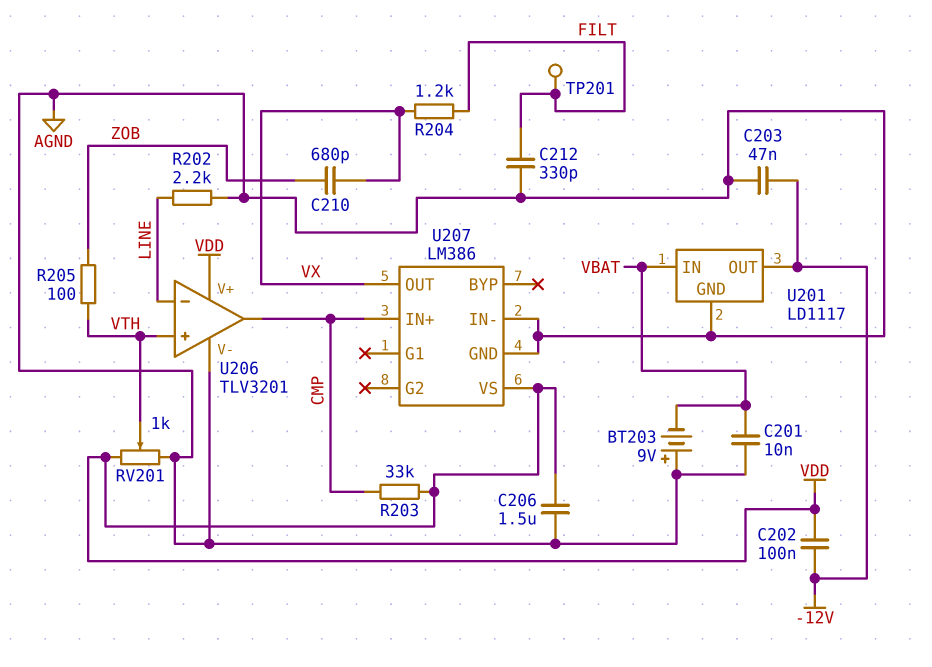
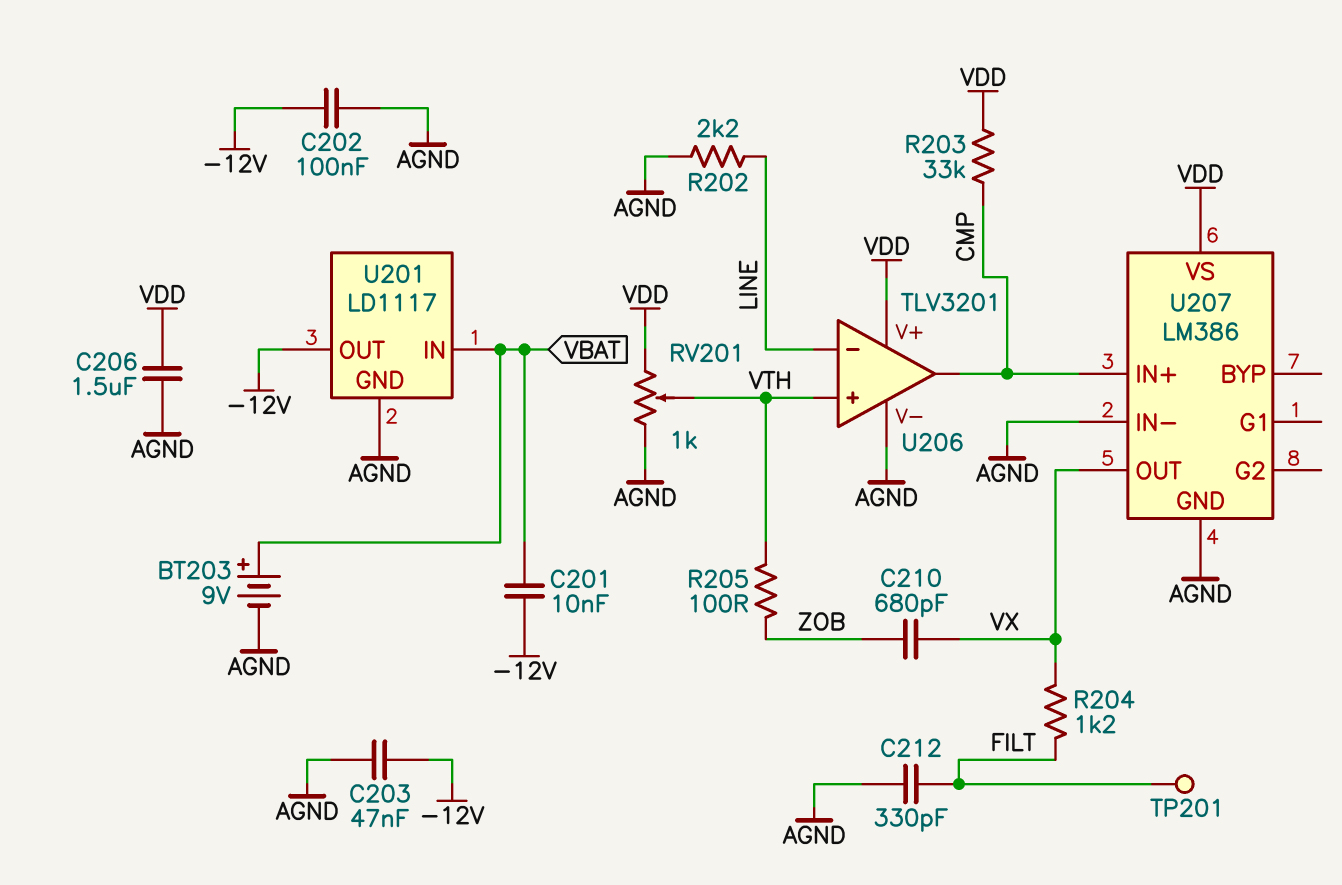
BT203: 9V (plus AGND, minus VBAT) -> 9V (plus VBAT, minus AGND)
C201: 10nF (AGND, VBAT) -> 10nF (-12V, VBAT)
C202: 100nF (-12V, VDD) -> 100nF (-12V, AGND)

